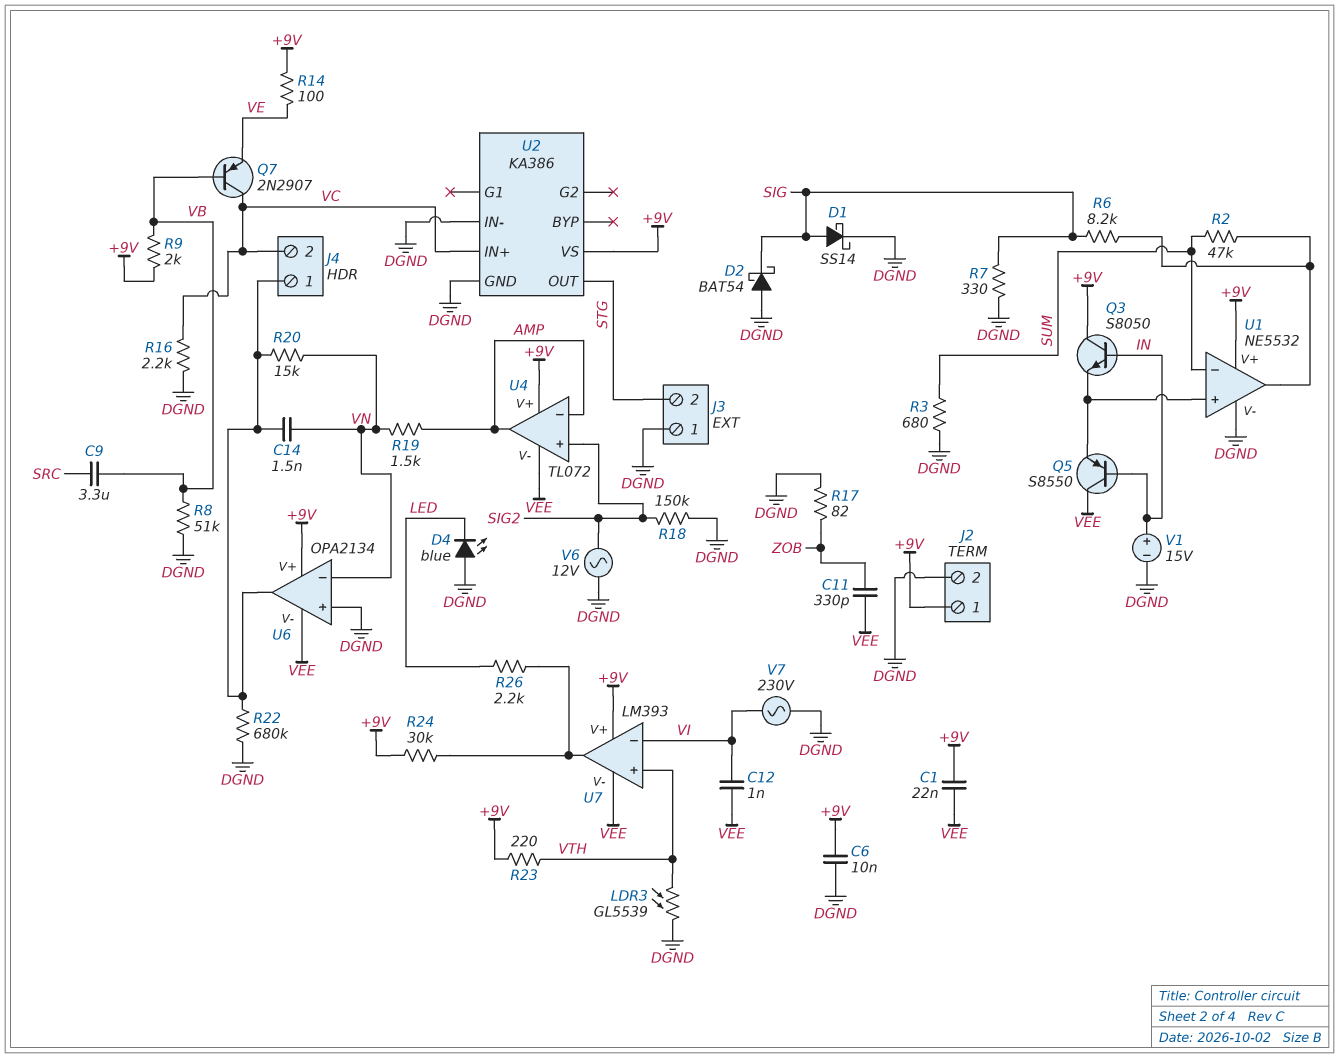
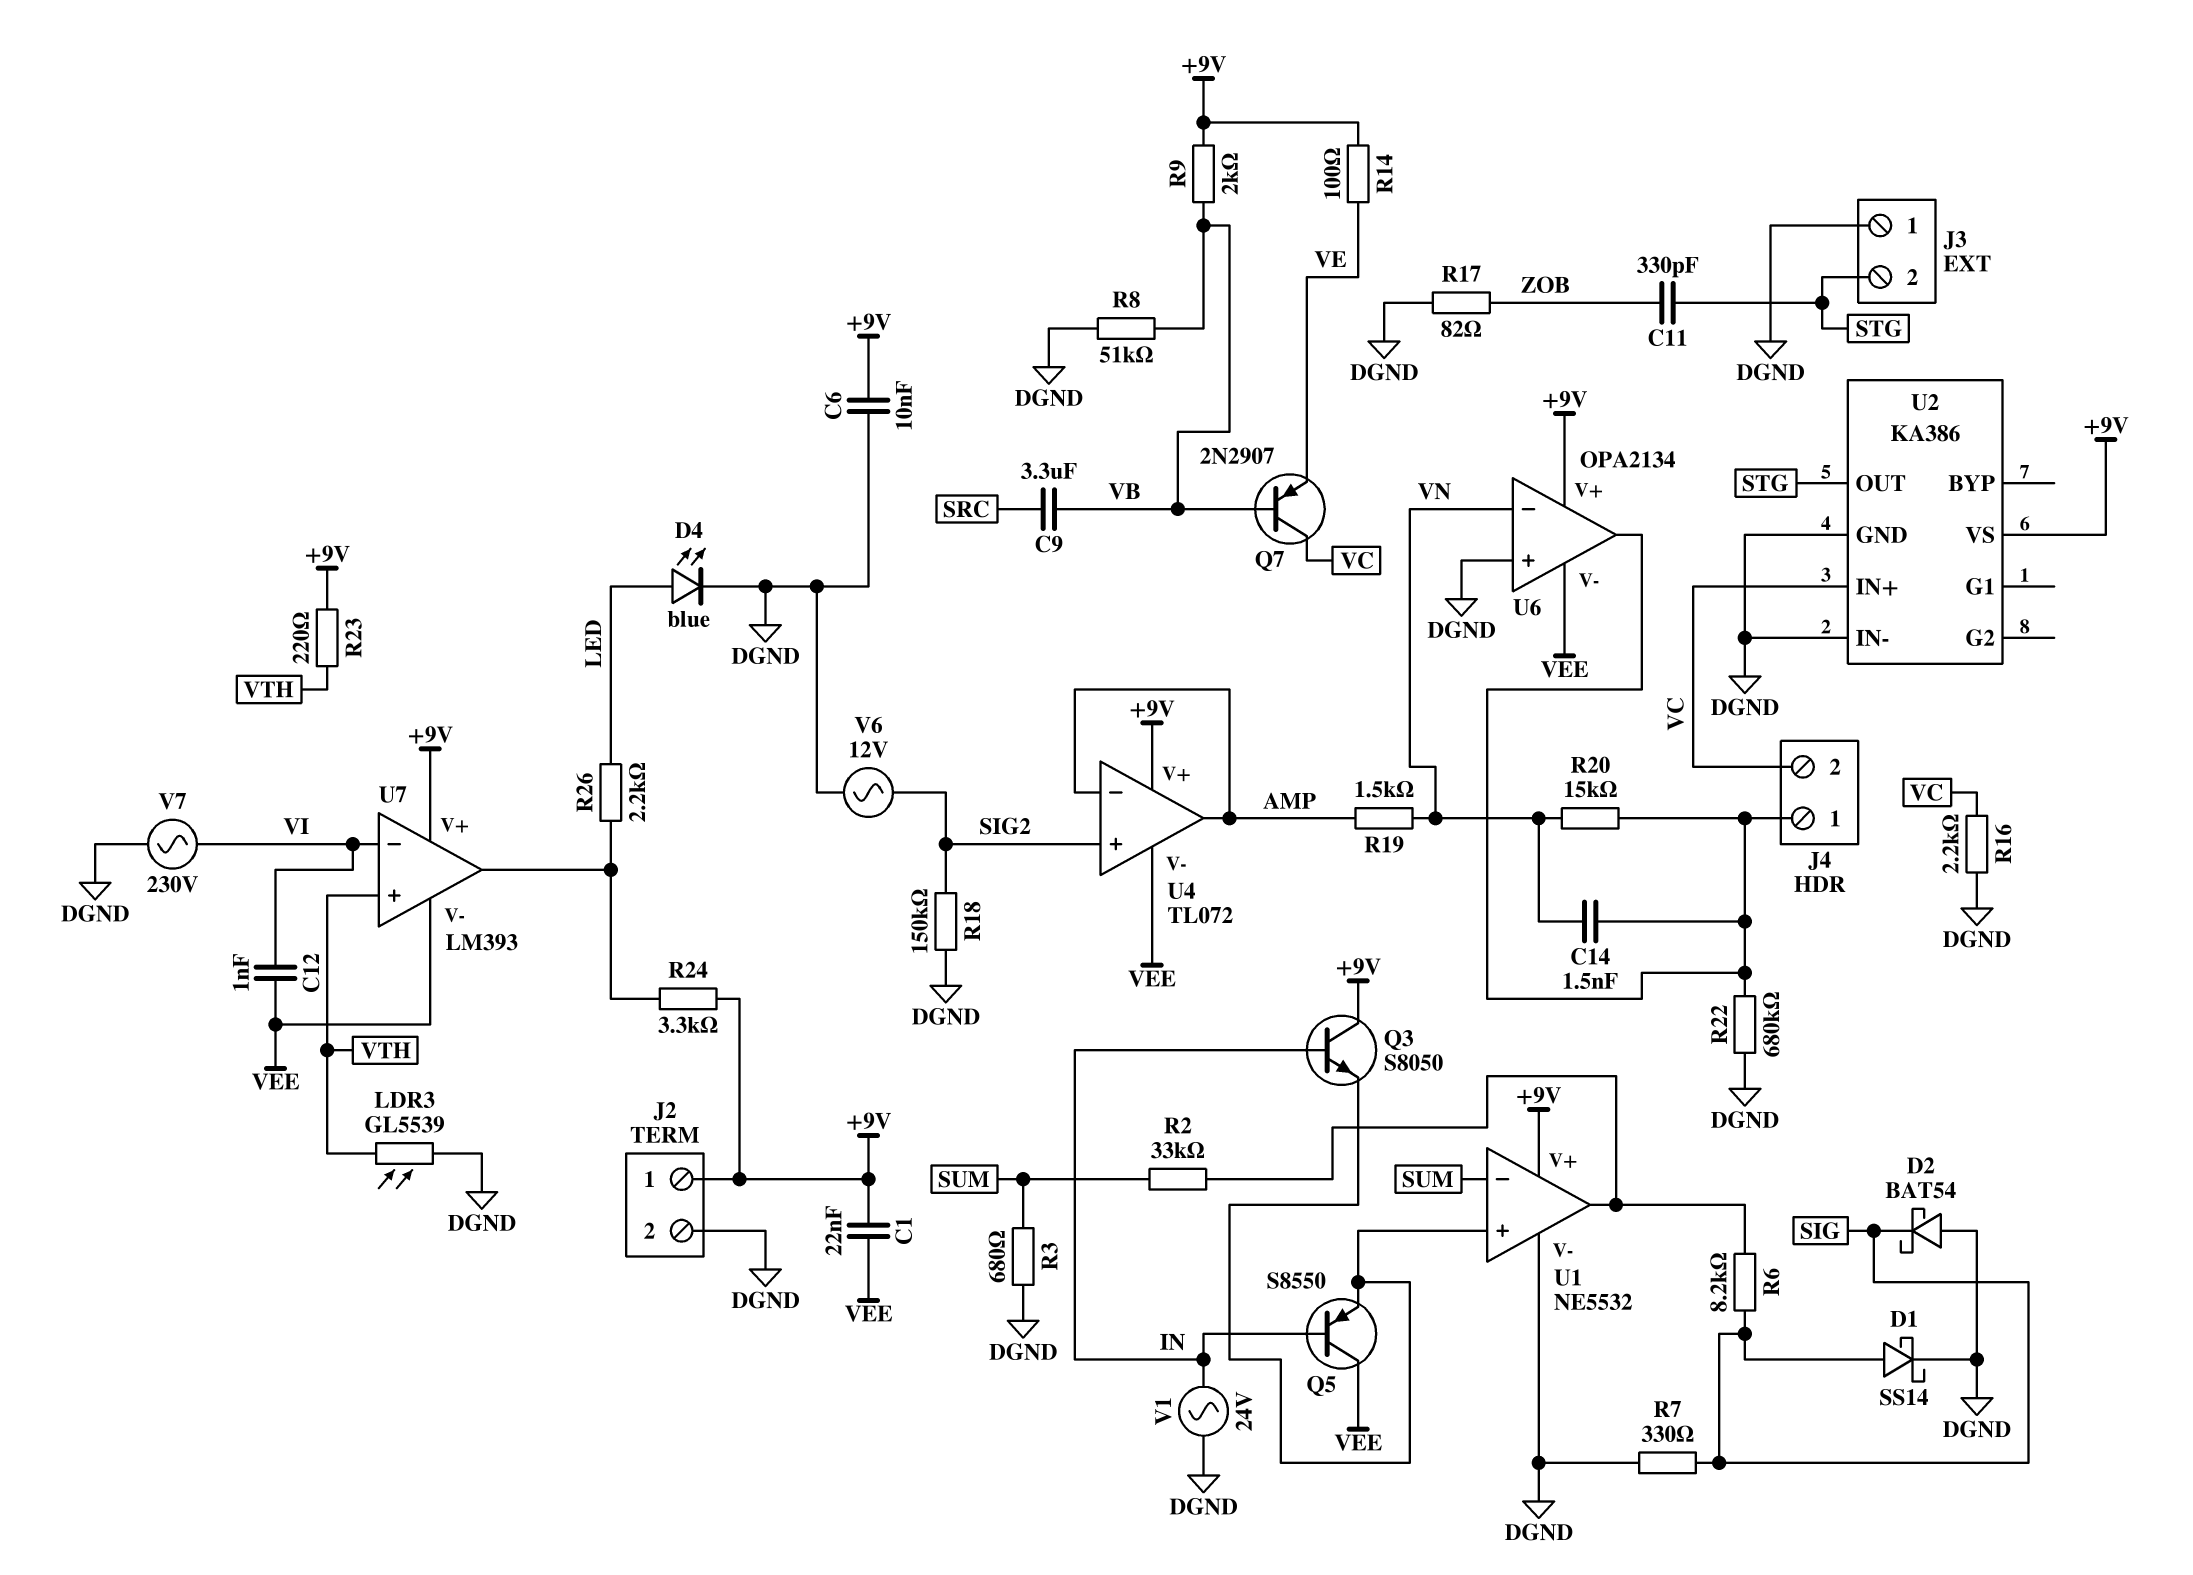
C11: 330pF (VEE, ZOB) -> 330pF (STG, ZOB)
D4: LED blue (A DGND, K LED) -> LED blue (A LED, K DGND)
R2: 47k (SUM, U1/out) -> 33k (SUM, U1/out)
R24: 30k (+9V, U7/out) -> 3.3k (+9V, U7/out)
V1: 15V (plus IN, minus DGND) -> AC 24V (DGND, IN)

